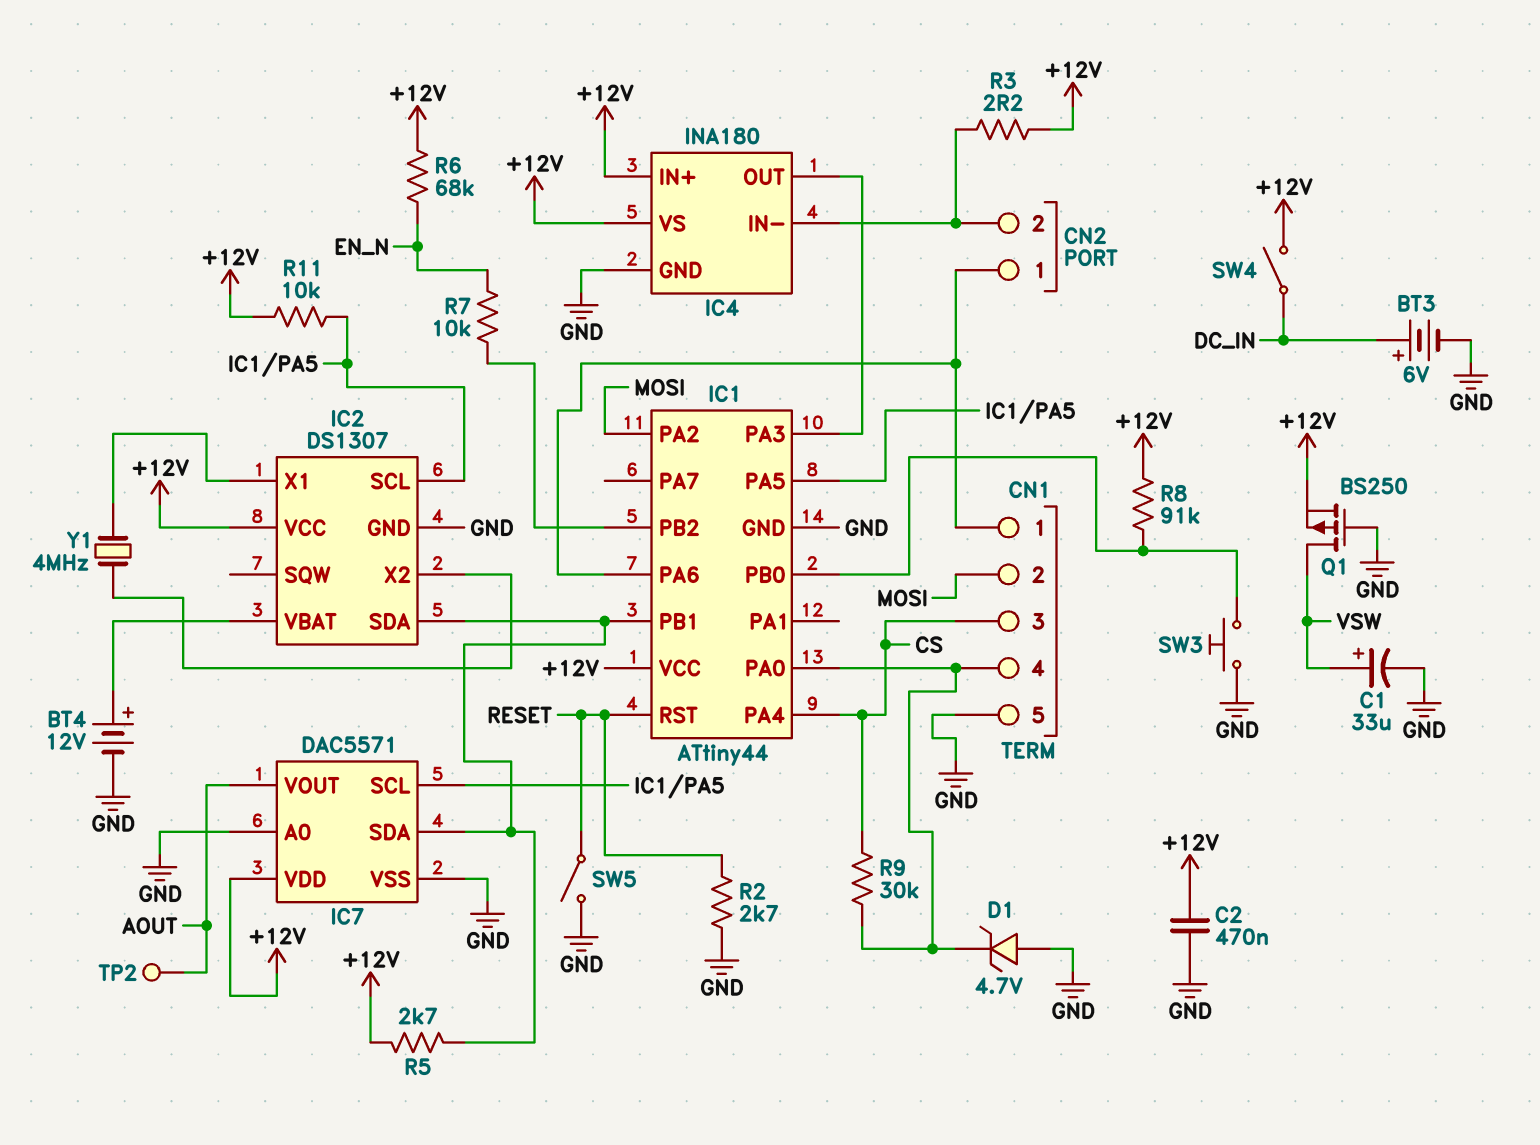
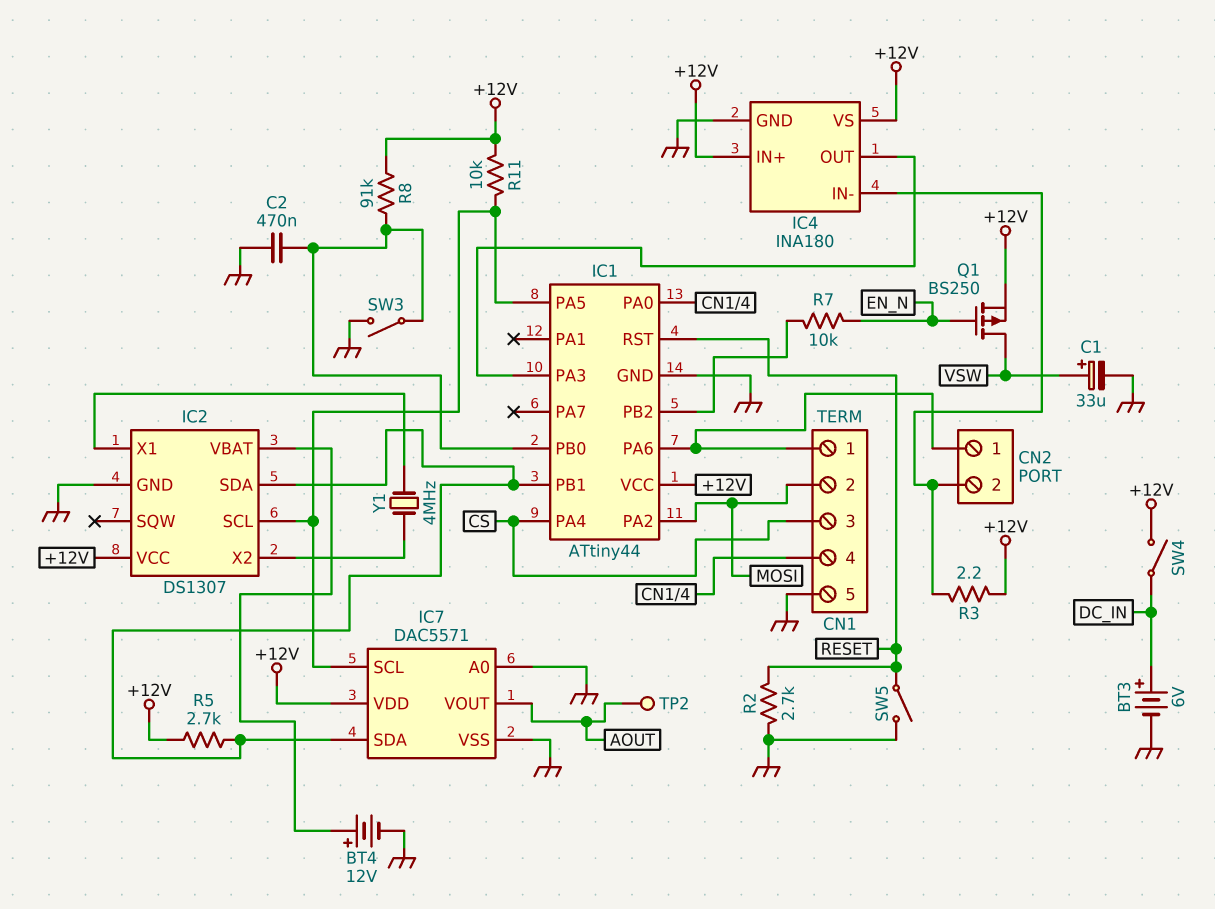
C2: 470nF (+12V, GND) -> 470nF (GND, IC1/PB0)
D1: zener 4.7V (A GND, K CN1/4) -> none
Q1: PMOS BS250 (G GND, D VSW, S +12V) -> PMOS BS250 (G EN_N, D VSW, S +12V)
R6: 68k (+12V, EN_N) -> none
R9: 30k (CN1/4, CS) -> none
SW3: button (GND, IC1/PB0) -> switch (GND, IC1/PB0)

